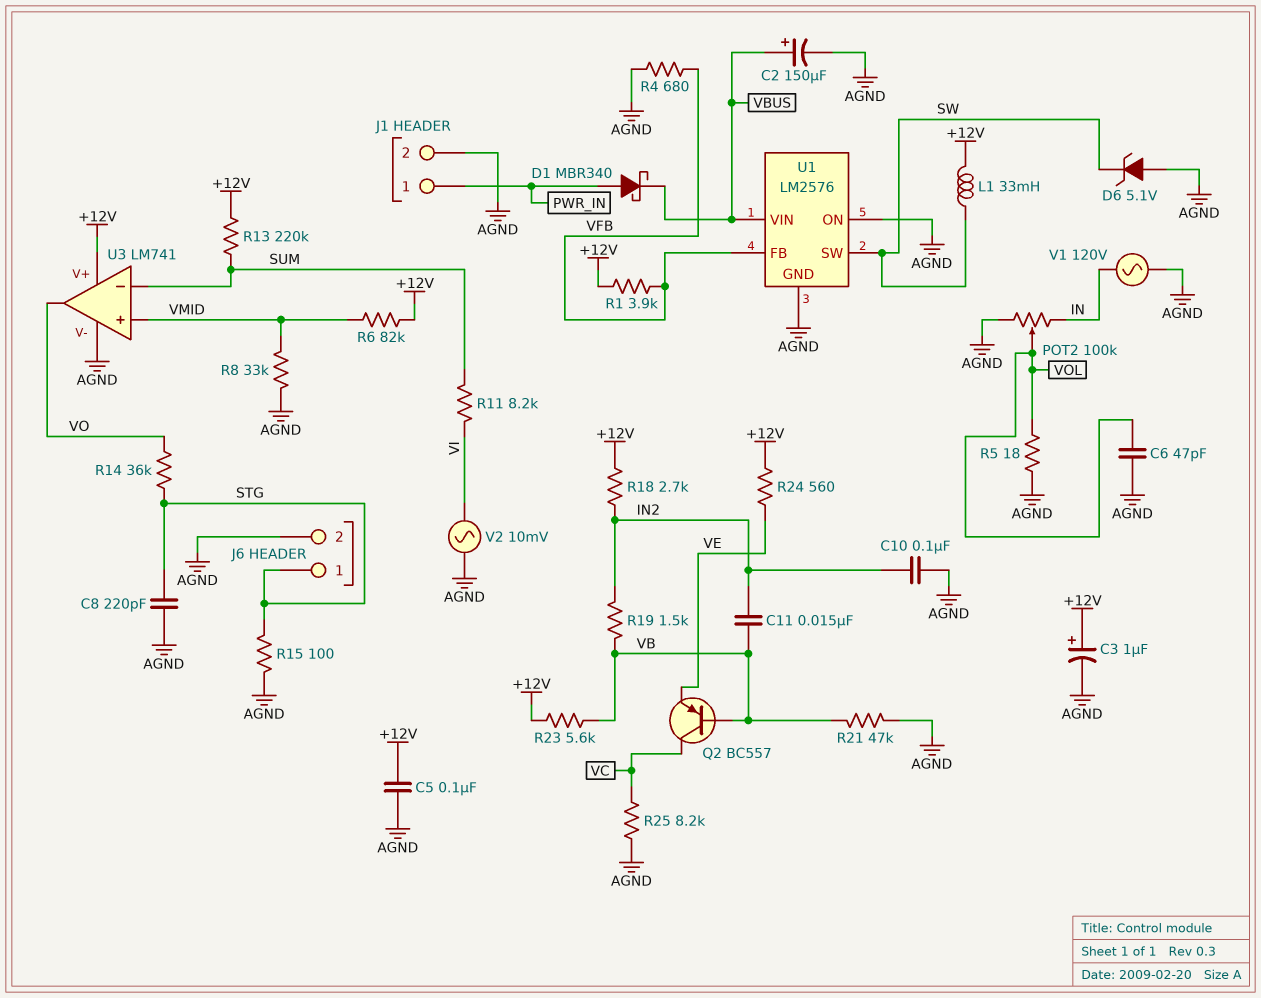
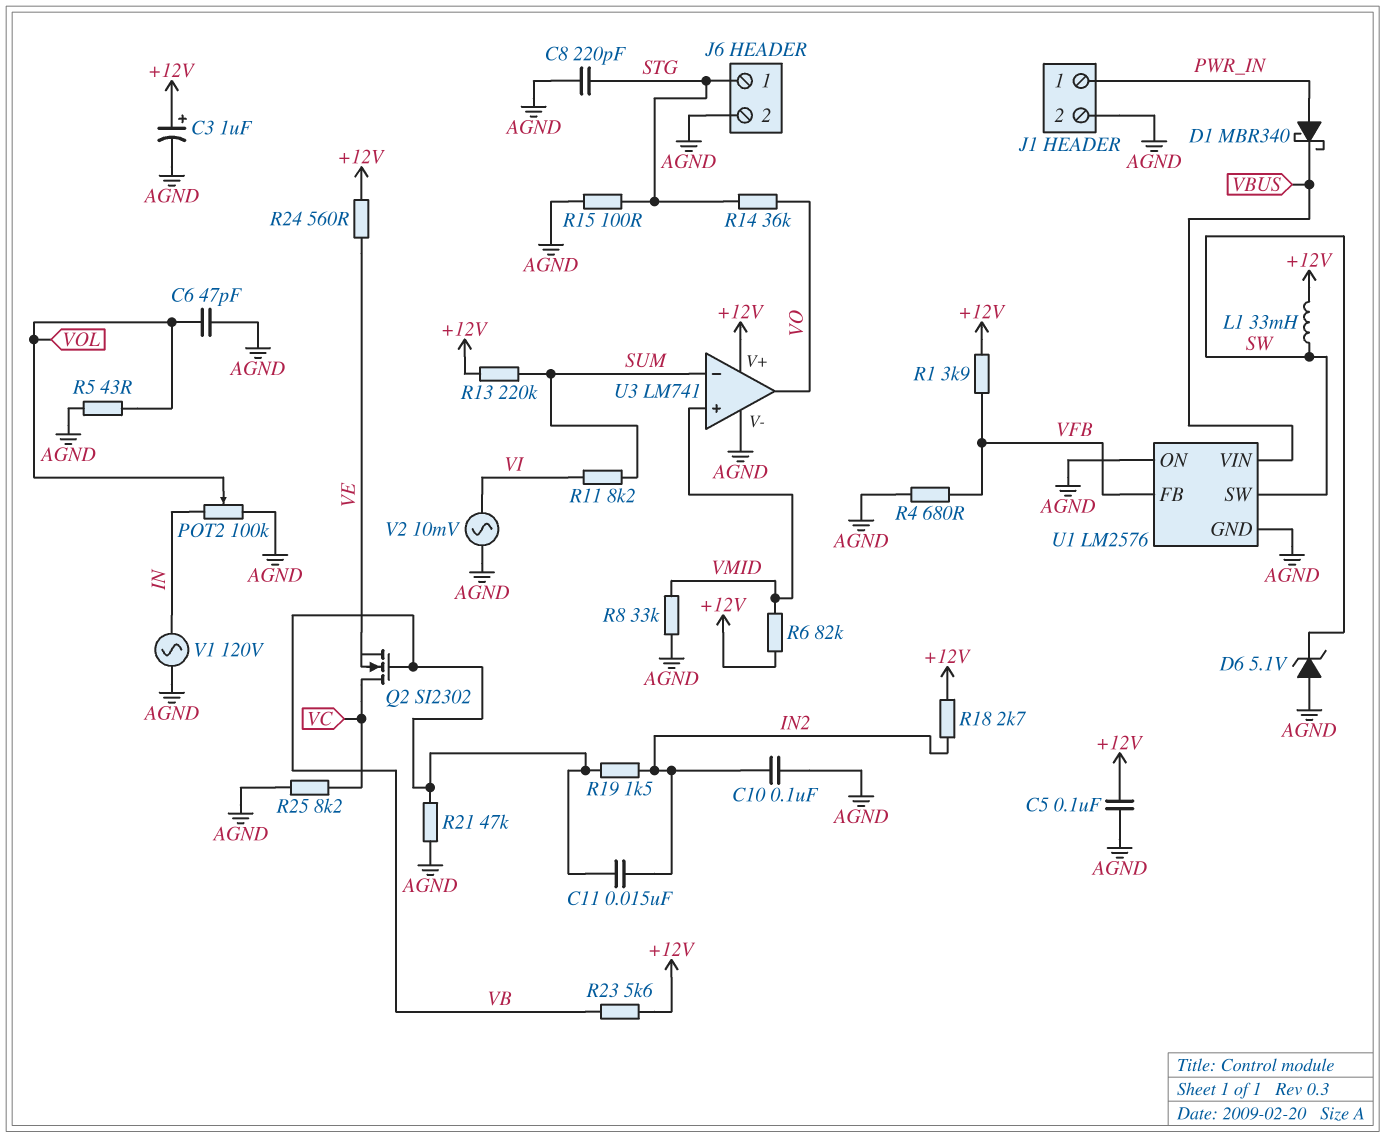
C2: 150uF (plus VBUS, minus AGND) -> none
Q2: PNP BC557 (B VB, C VC, E VE) -> NMOS SI2302 (G VB, D VC, S VE)
R5: 18 (AGND, VOL) -> 43 (AGND, VOL)

